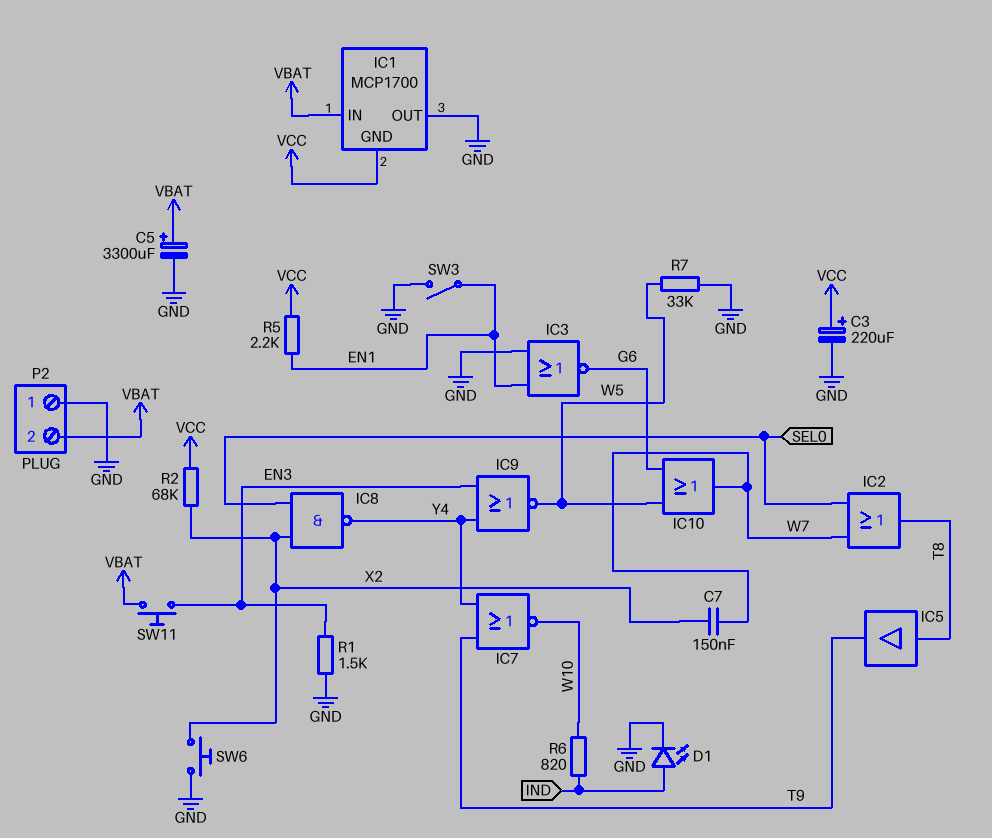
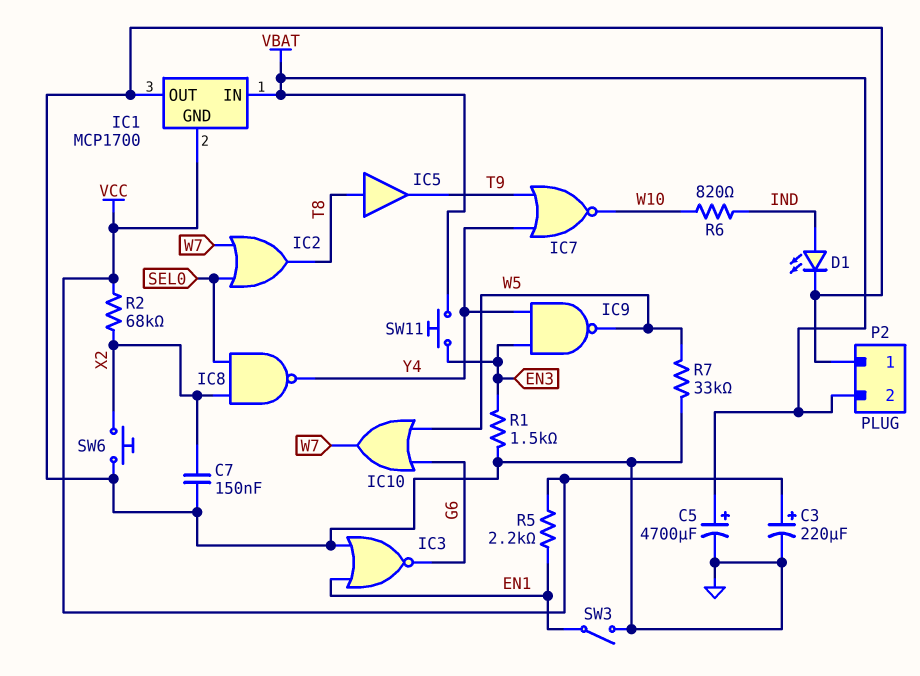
C5: 3300uF (plus VBAT, minus GND) -> 4700uF (plus VBAT, minus GND)
C7: 150nF (W7, X2) -> 150nF (GND, X2)
IC9: NOR (in EN3, in Y4, out W5) -> NAND (in EN3, in Y4, out W5)

